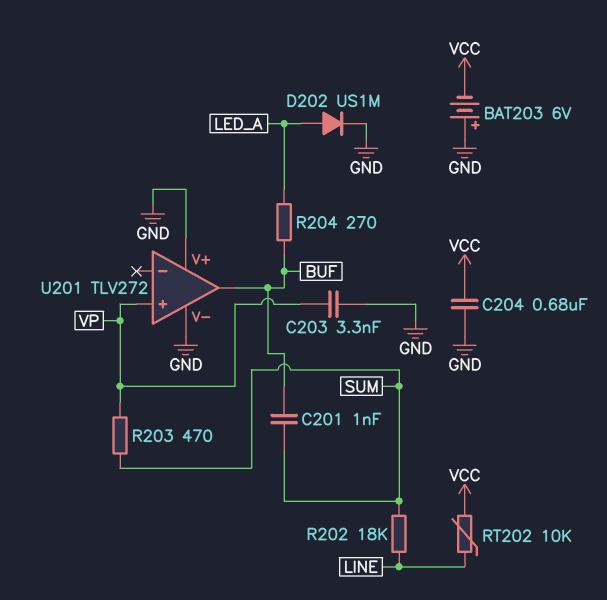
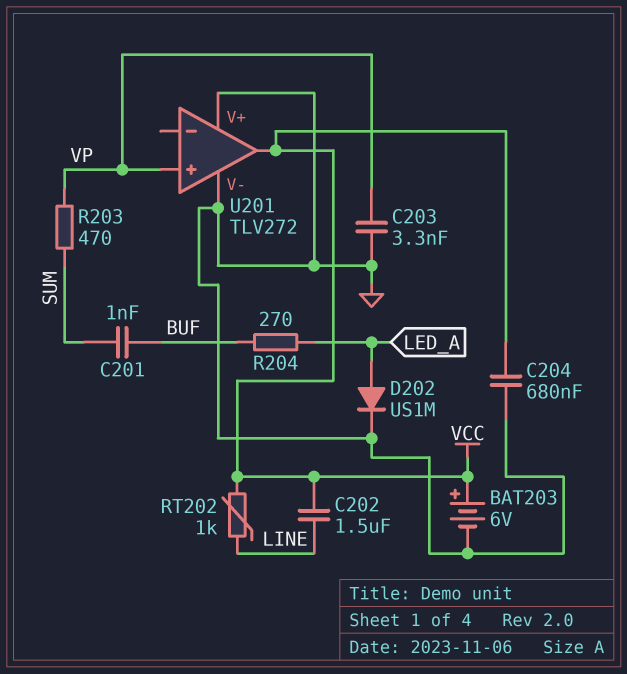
BAT203: 6V (plus GND, minus VCC) -> 6V (plus VCC, minus GND)
C202: none -> 1.5uF (LINE, VCC)
R202: 18k (LINE, SUM) -> none
RT202: 10k (LINE, VCC) -> 1k (LINE, VCC)
U201 pin out: BUF -> VCC

